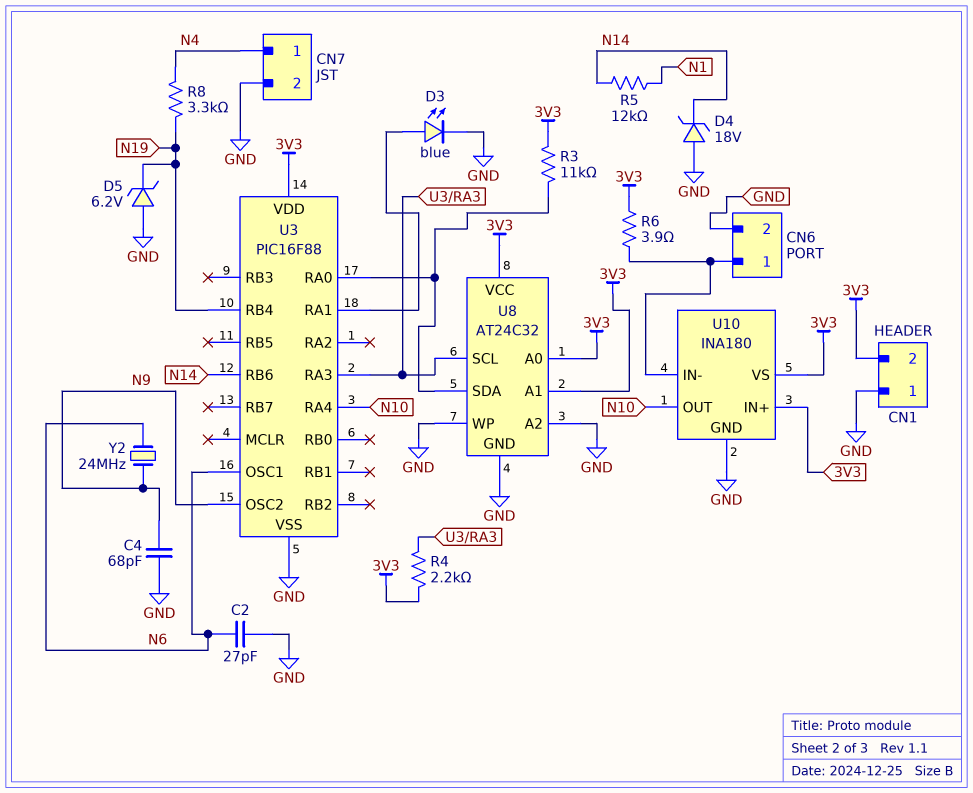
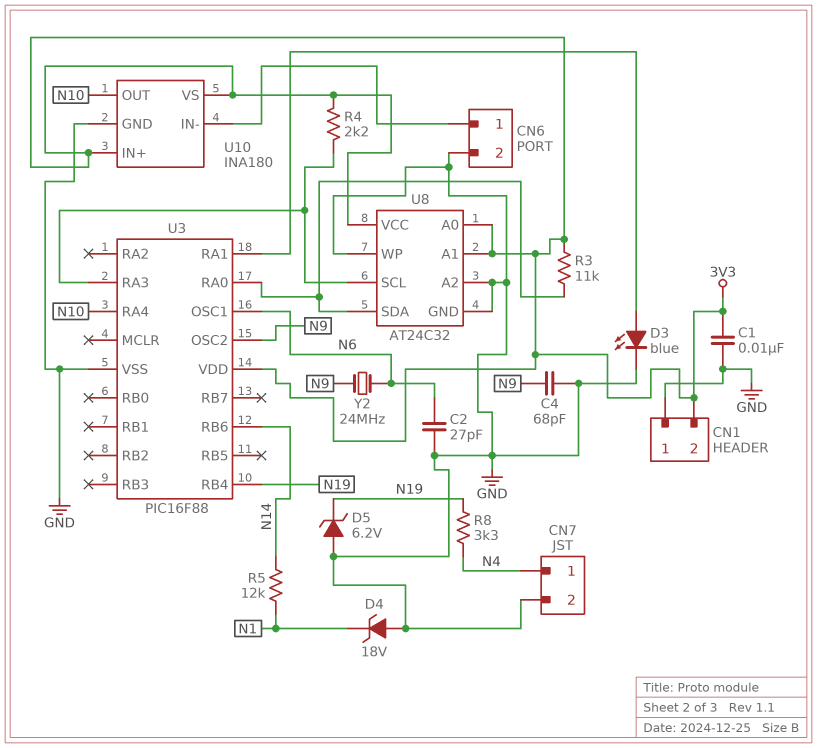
C1: none -> 10nF (3V3, GND)
D4: zener 18V (A GND, K N14) -> zener 18V (A GND, K N1)
R6: 3.9 (3V3, CN6/1) -> none

